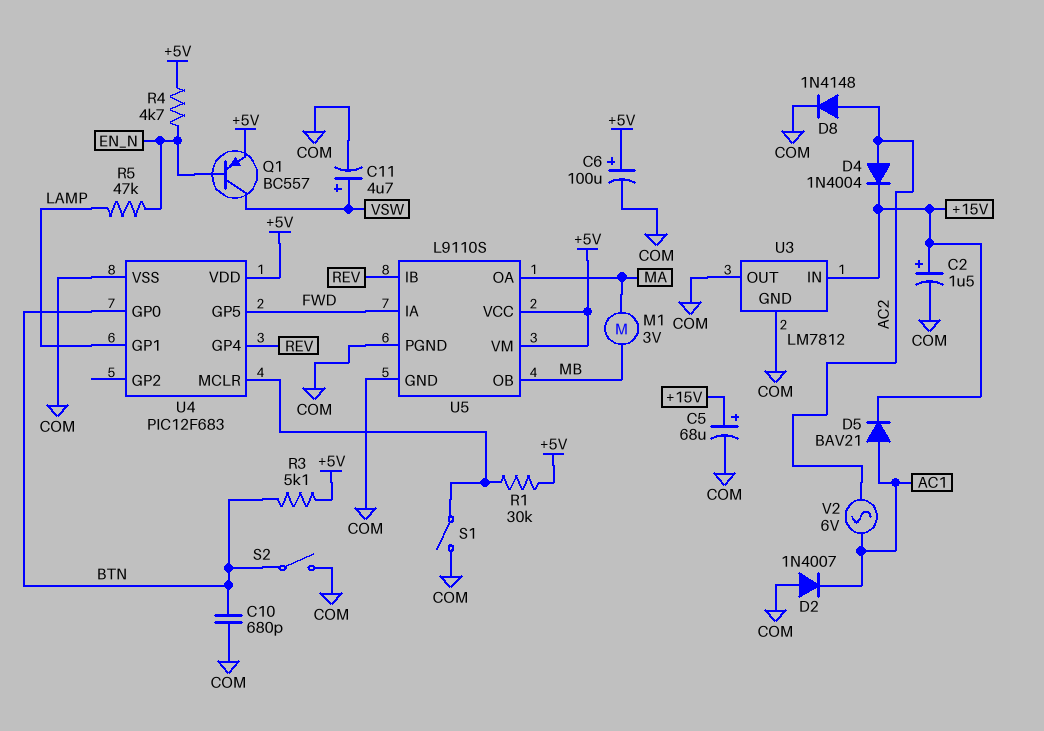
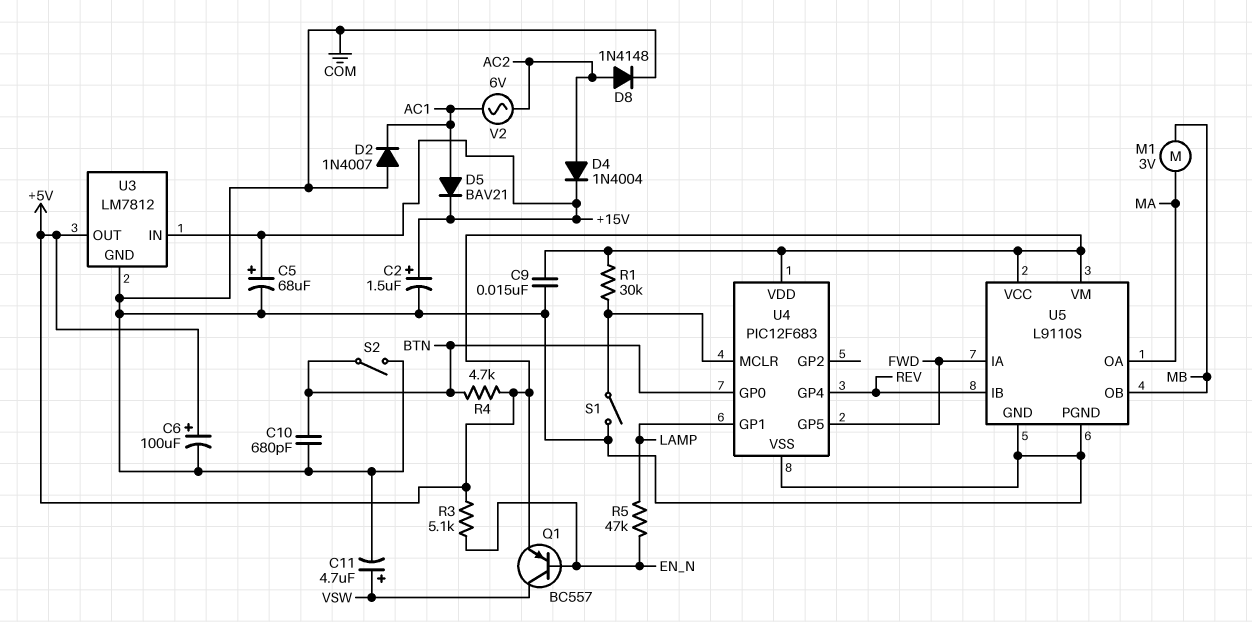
C9: none -> 15nF (+5V, COM)
R3: 5.1k (+5V, BTN) -> 5.1k (+5V, EN_N)
R4: 4.7k (+5V, EN_N) -> 4.7k (+5V, BTN)
U3 pin OUT: COM -> +5V

